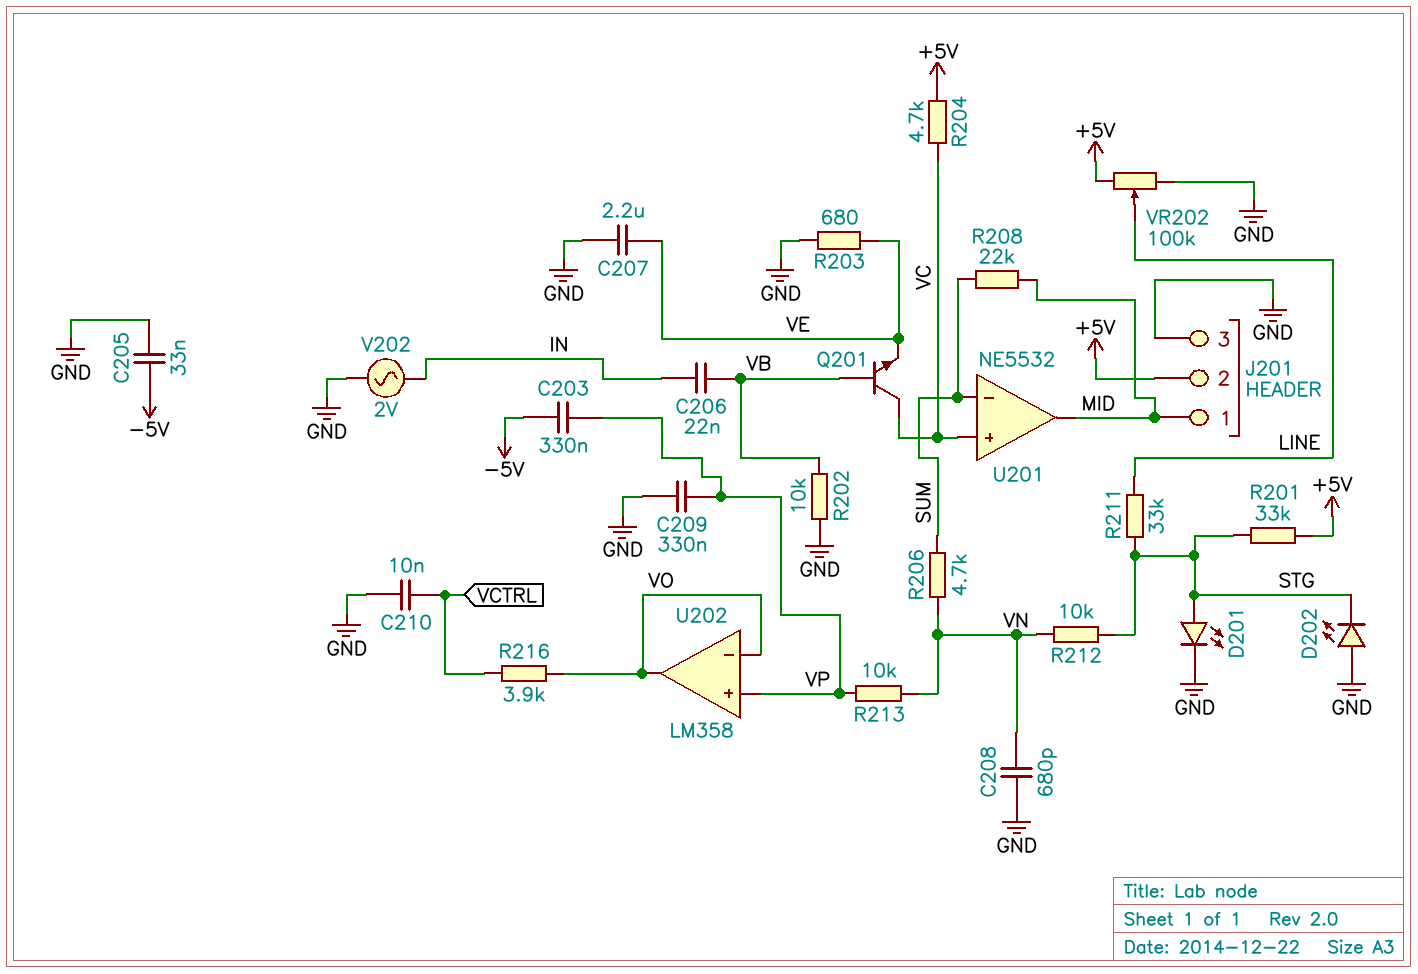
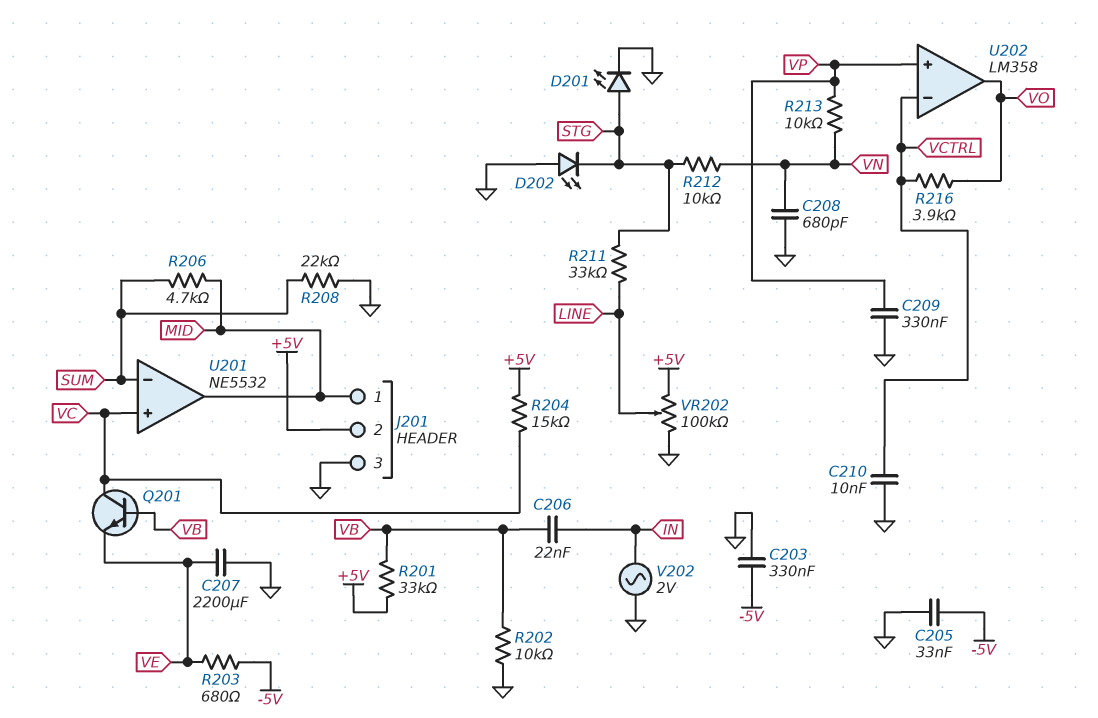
C203: 330nF (-5V, VP) -> 330nF (-5V, GND)
C207: 2.2uF (GND, VE) -> 2200uF (GND, VE)
R201: 33k (+5V, STG) -> 33k (+5V, VB)
R203: 680 (GND, VE) -> 680 (-5V, VE)
R204: 4.7k (+5V, VC) -> 15k (+5V, VC)
R206: 4.7k (SUM, VN) -> 4.7k (MID, SUM)
R208: 22k (MID, SUM) -> 22k (GND, SUM)
U202 pin in-: VO -> VCTRL

